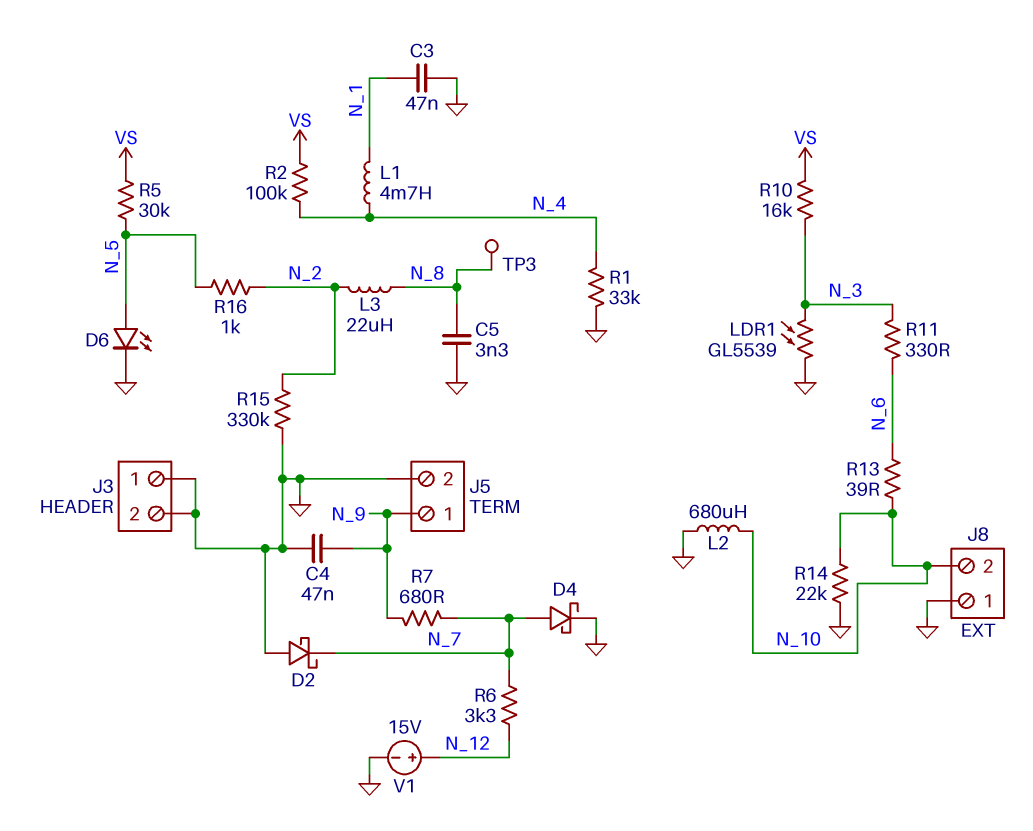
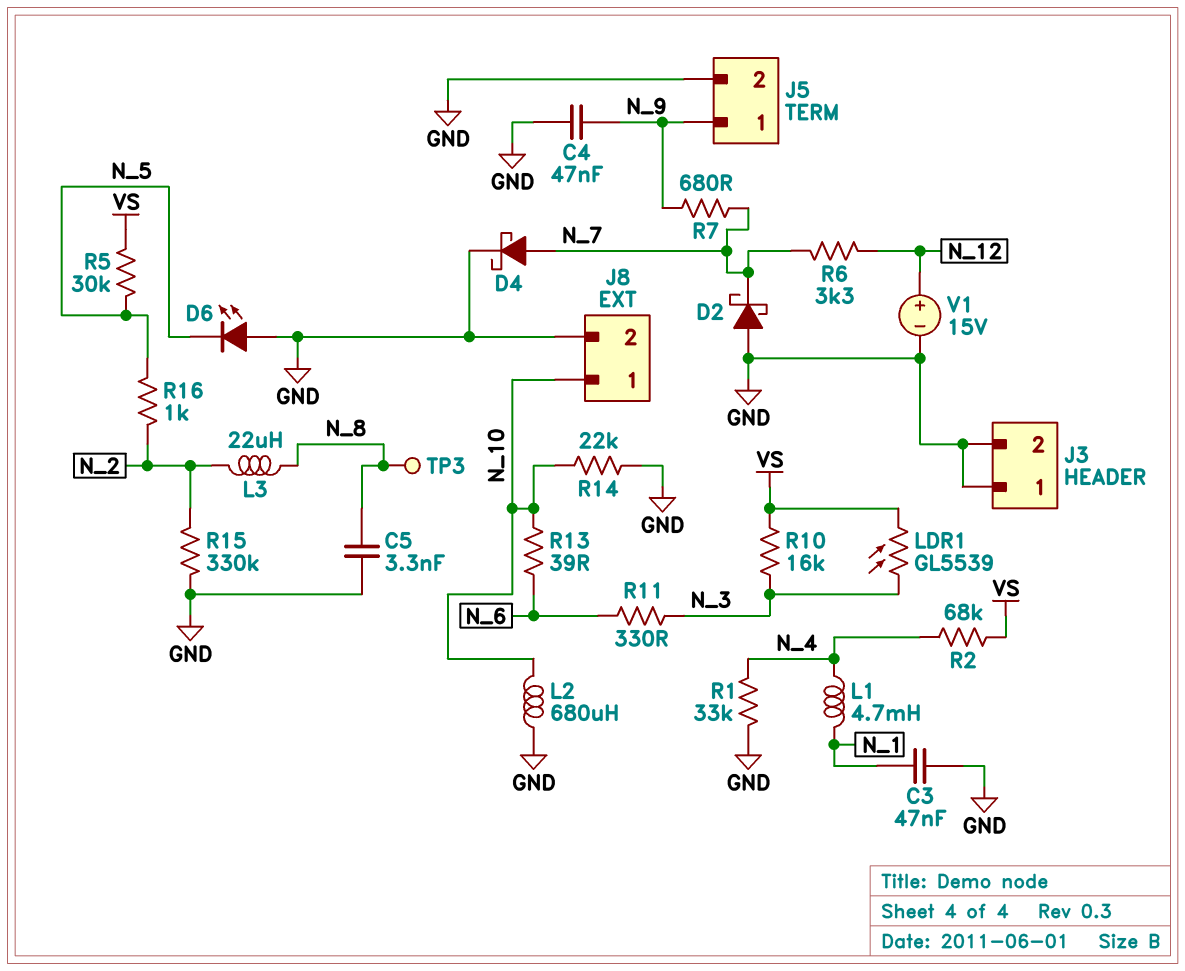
D6: LED (A N_5, K GND) -> LED (A GND, K N_5)
J8 pin 1: GND -> N_10
J8 pin 2: N_10 -> GND
LDR1: GL5539 (GND, N_3) -> GL5539 (N_3, VS)
R2: 100k (N_4, VS) -> 68k (N_4, VS)

